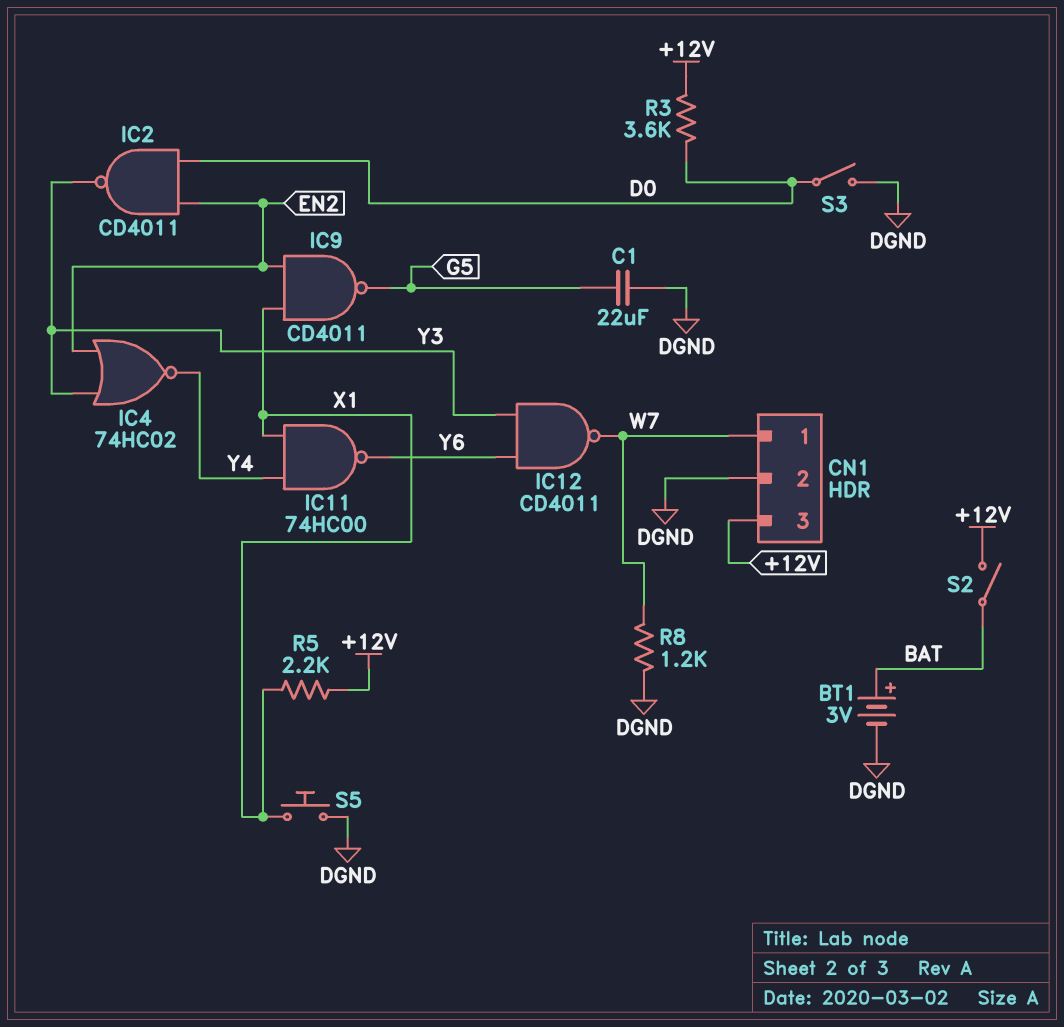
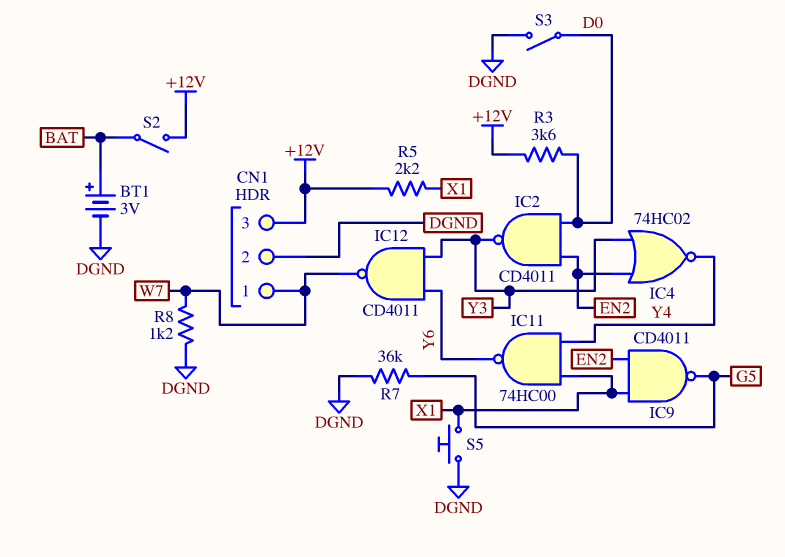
C1: 22uF (DGND, G5) -> none
R7: none -> 36k (DGND, G5)

